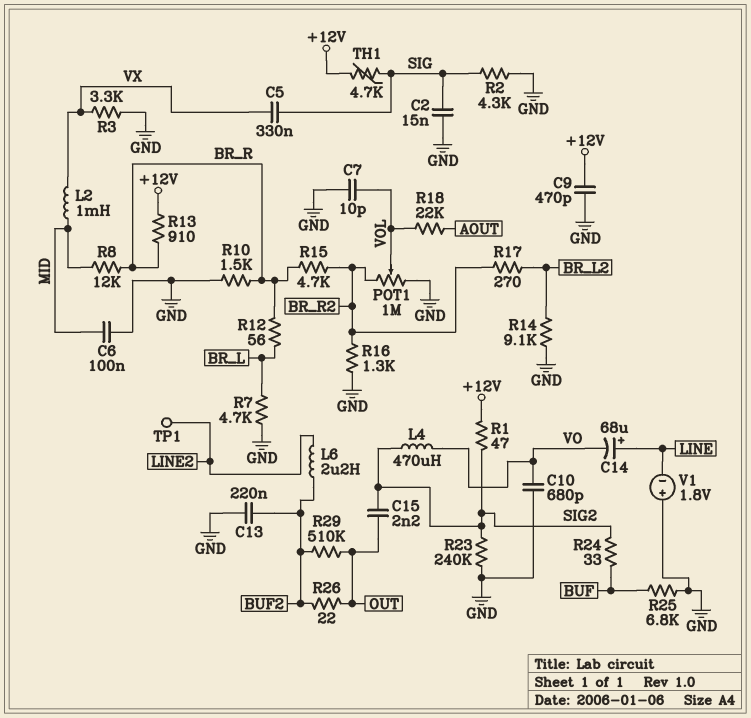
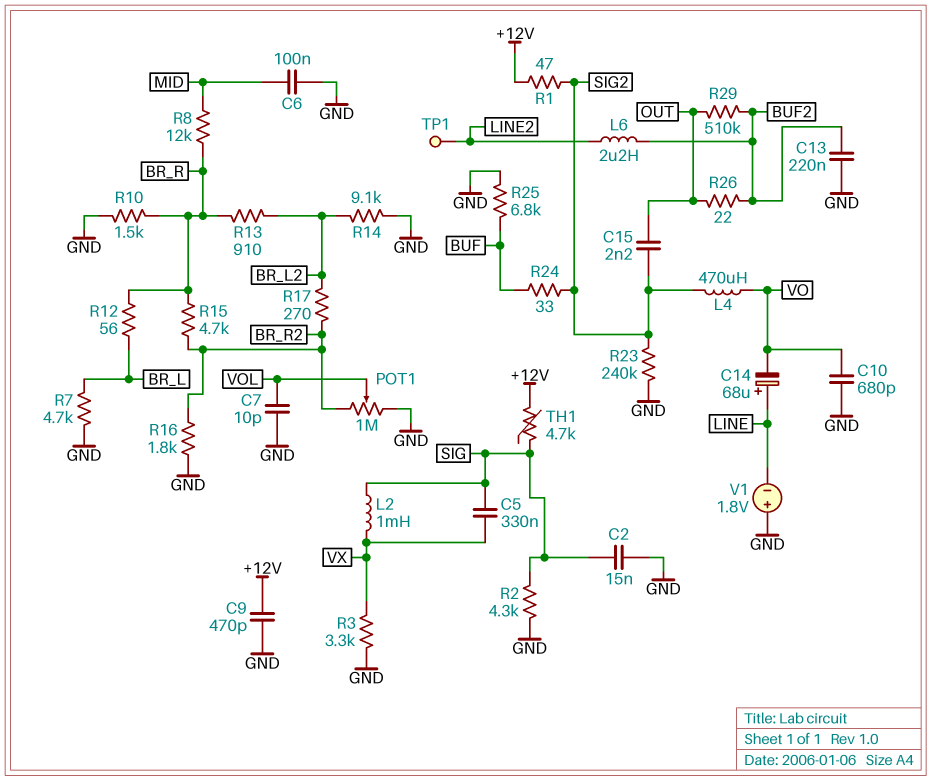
L2: 1mH (MID, VX) -> 1mH (SIG, VX)
R13: 910 (+12V, BR_R) -> 910 (BR_L2, BR_R)
R16: 1.3k (BR_R2, GND) -> 1.8k (BR_R2, GND)
R18: 22k (AOUT, VOL) -> none

